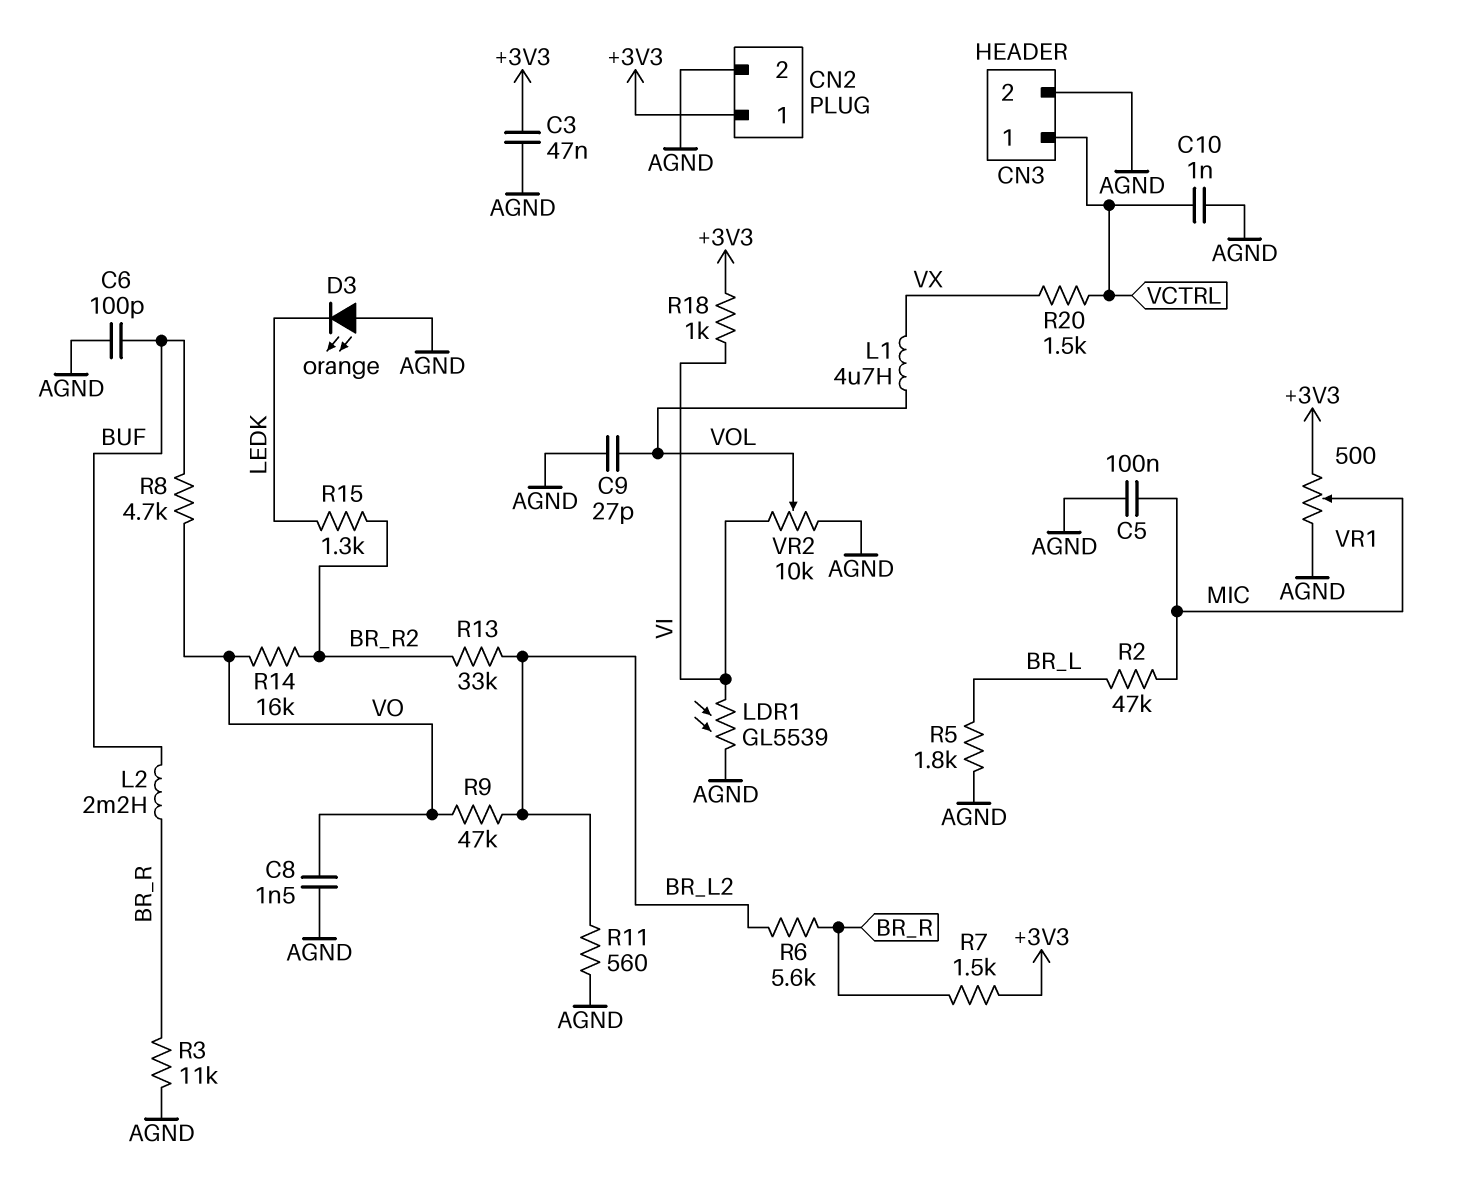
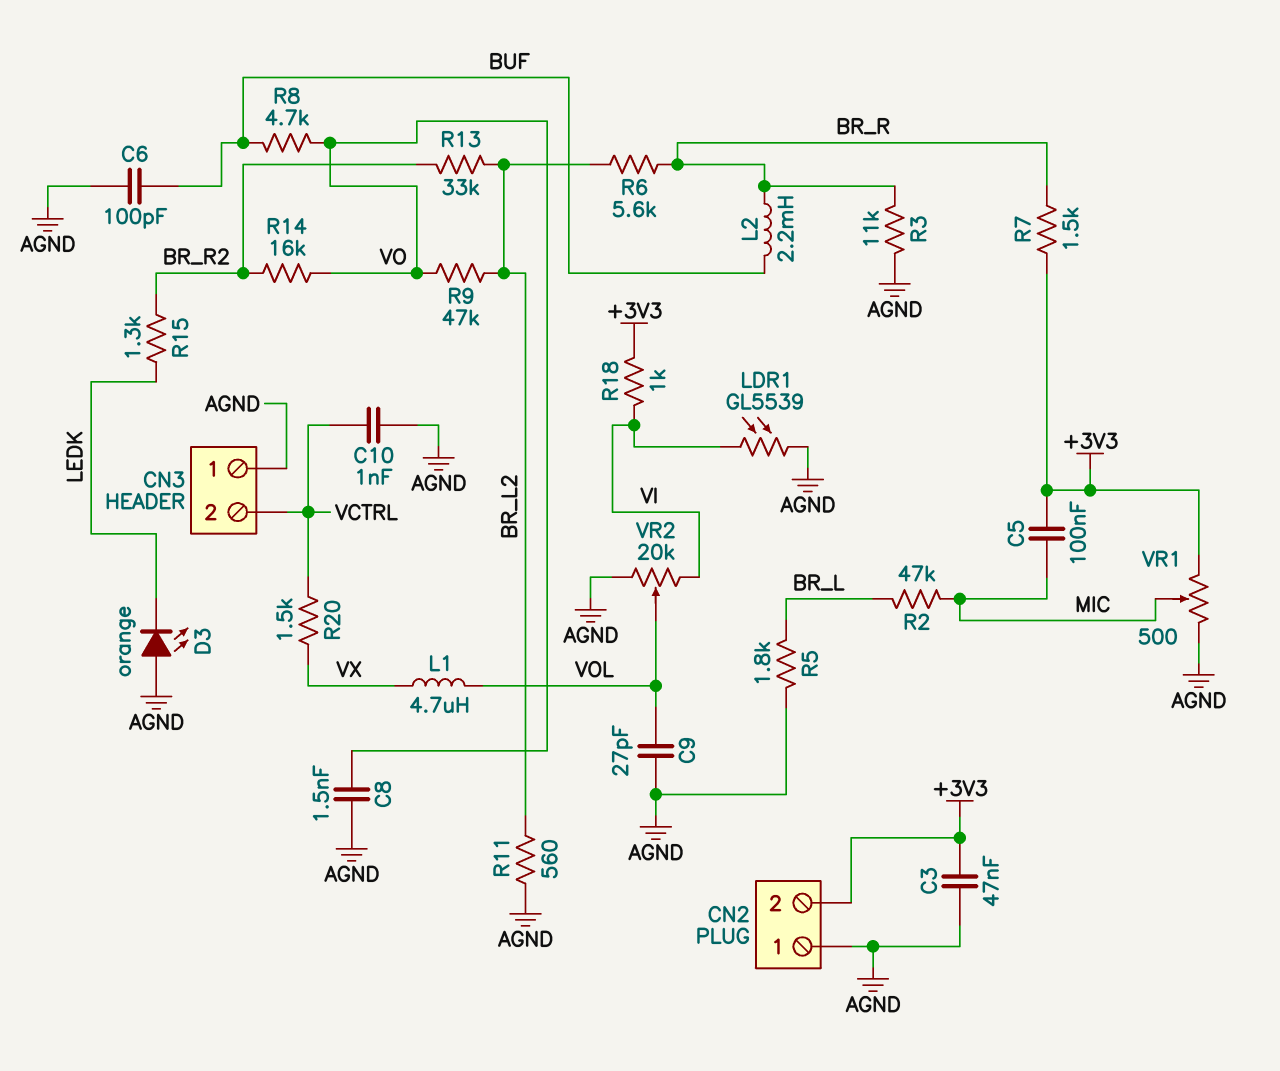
C5: 100nF (AGND, MIC) -> 100nF (+3V3, MIC)
CN2 pin 1: +3V3 -> AGND
CN2 pin 2: AGND -> +3V3
CN3 pin 1: VCTRL -> AGND
CN3 pin 2: AGND -> VCTRL
VR2: 10k (AGND, VI, wiper VOL) -> 20k (AGND, VI, wiper VOL)

